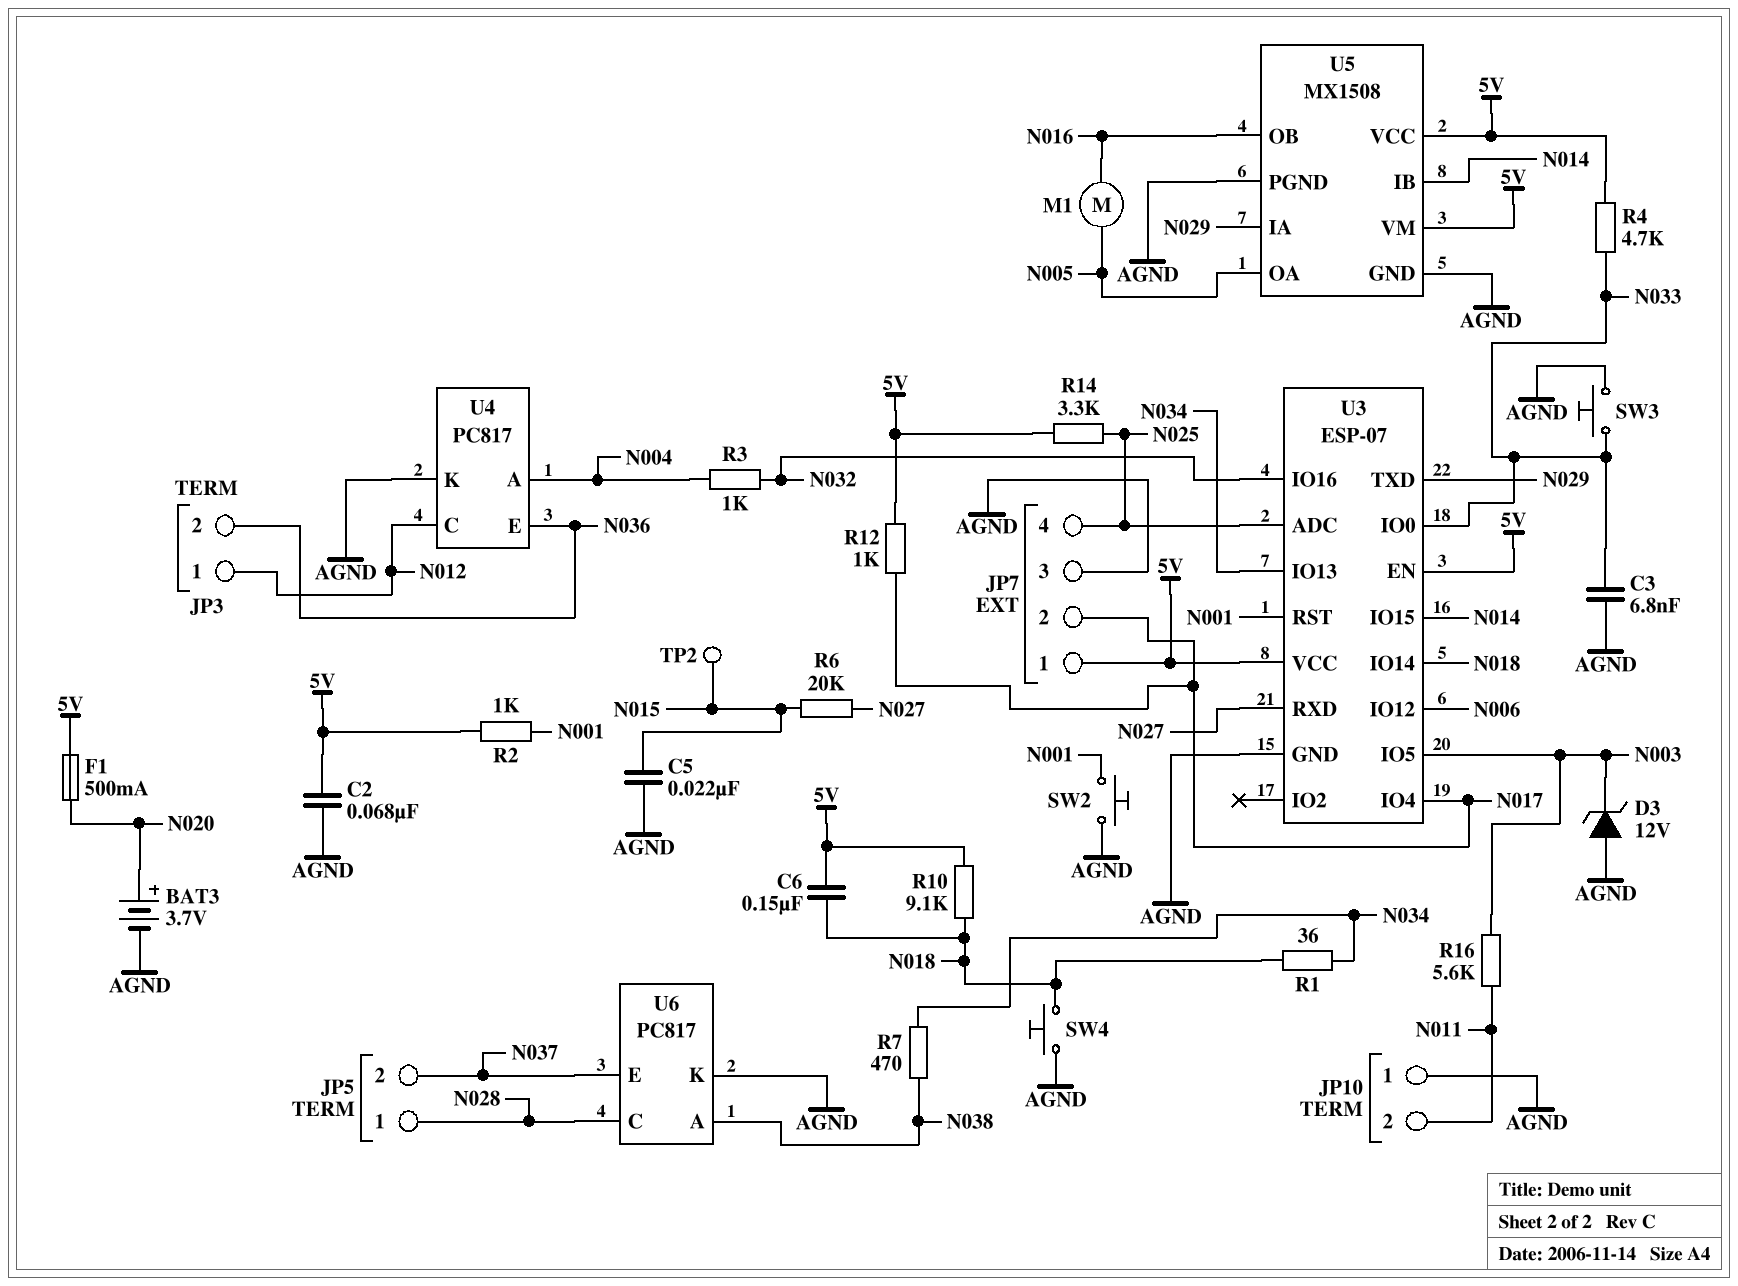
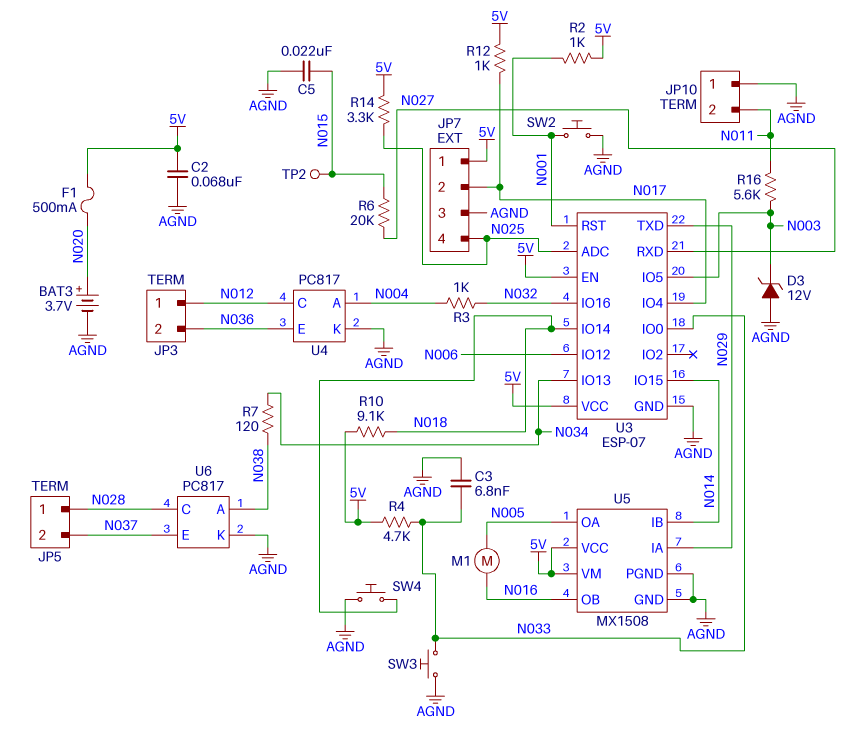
C6: 150nF (5V, N018) -> none
R1: 36 (N018, N034) -> none
R7: 470 (N034, N038) -> 120 (N034, N038)

